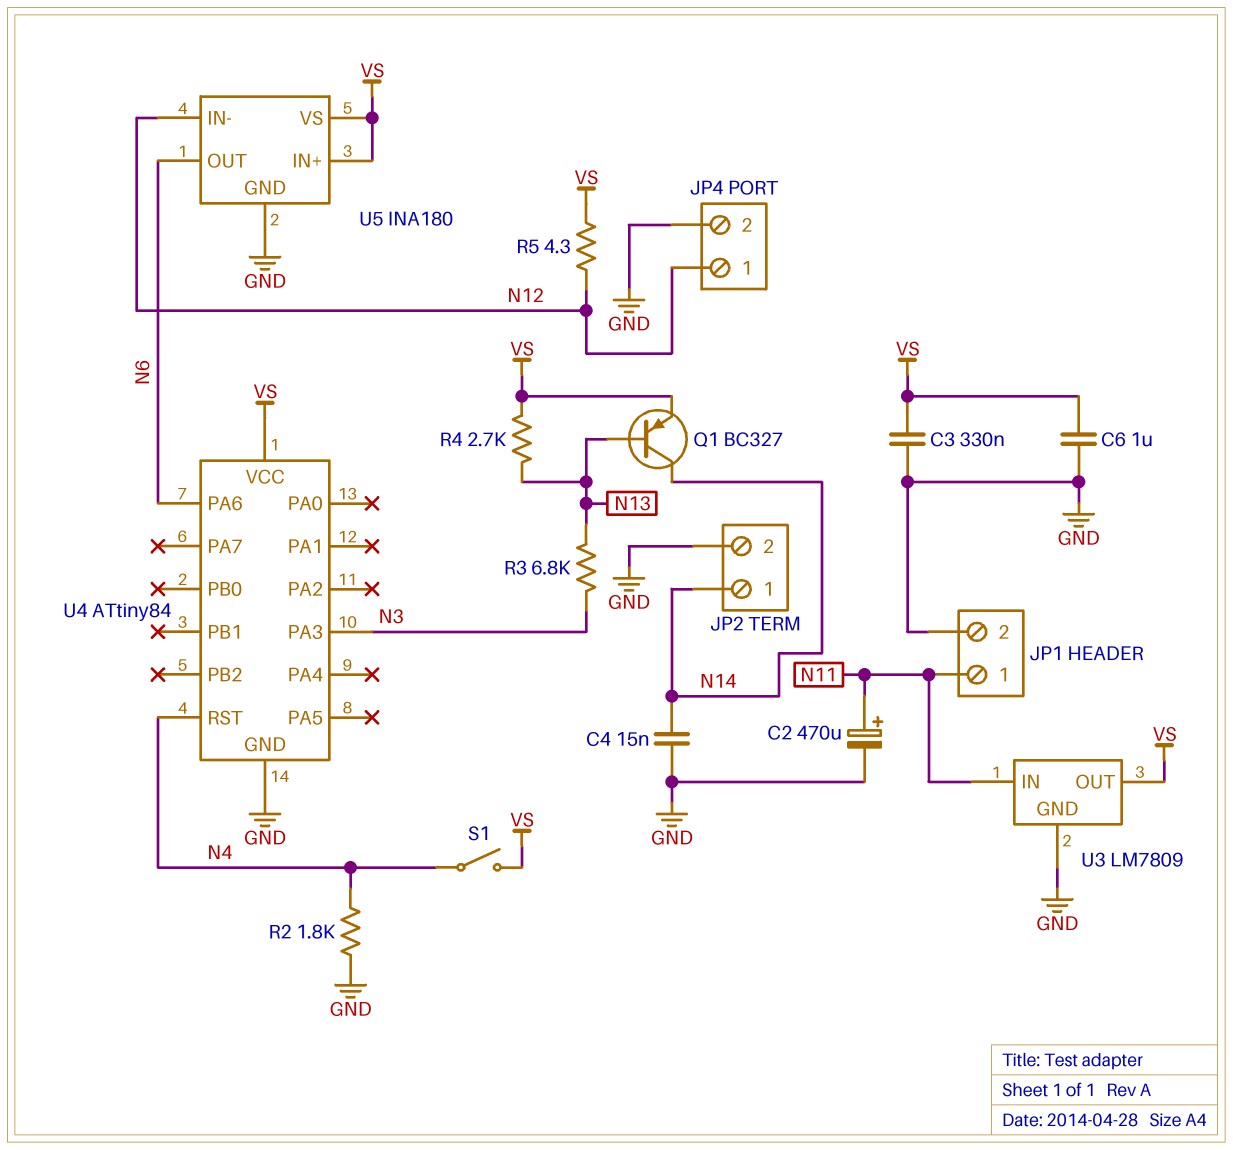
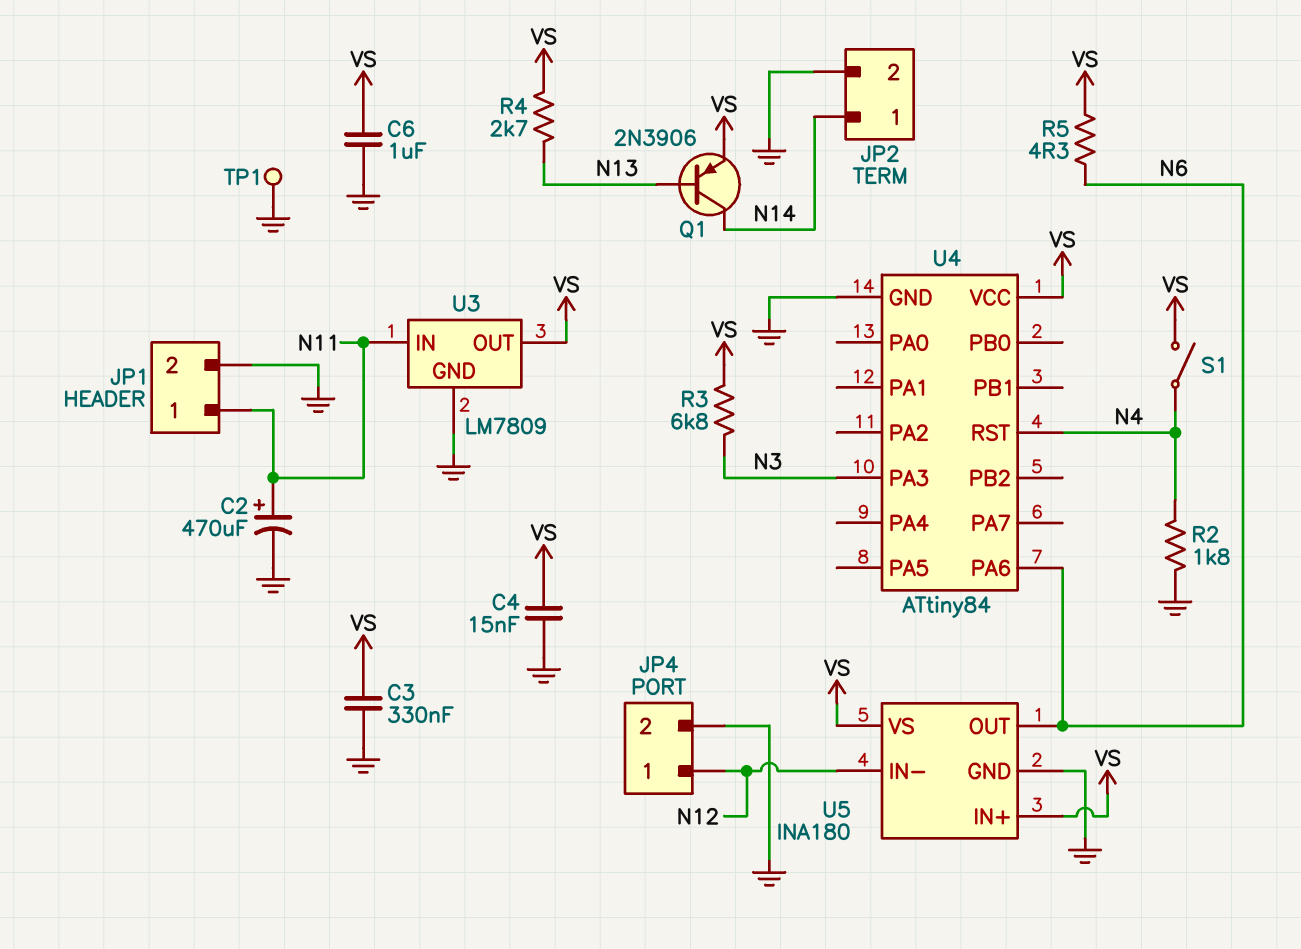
C4: 15nF (GND, N14) -> 15nF (GND, VS)
Q1: PNP BC327 (B N13, C N14, E VS) -> PNP 2N3906 (B N13, C N14, E VS)
R3: 6.8k (N3, N13) -> 6.8k (N3, VS)
R5: 4.3 (N12, VS) -> 4.3 (N6, VS)
TP1: none -> test point (GND)

